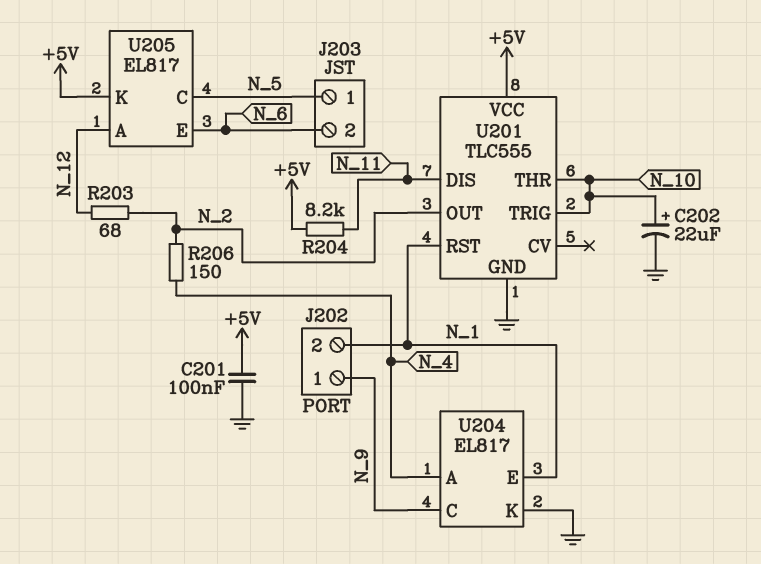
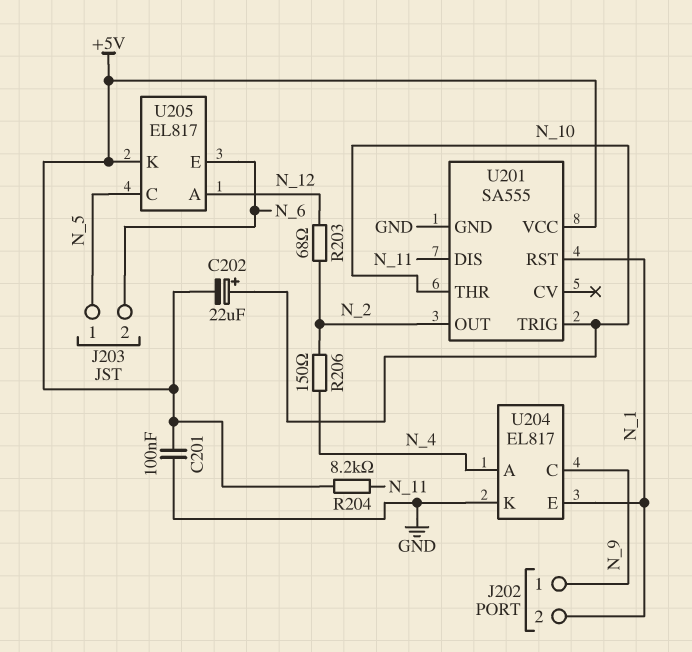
C202: 22uF (plus N_10, minus GND) -> 22uF (plus N_10, minus +5V)
U201: TLC555 -> SA555

